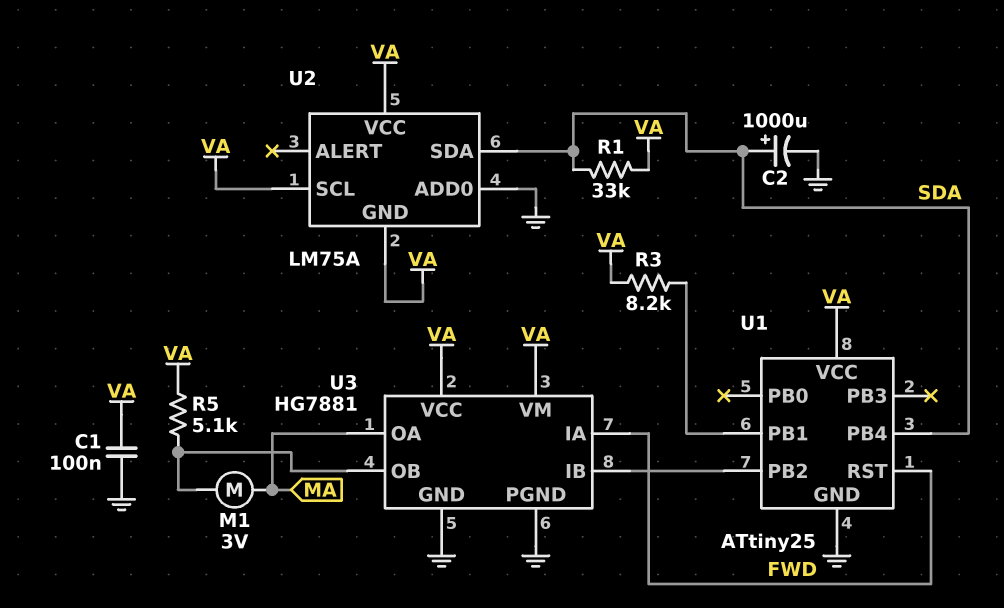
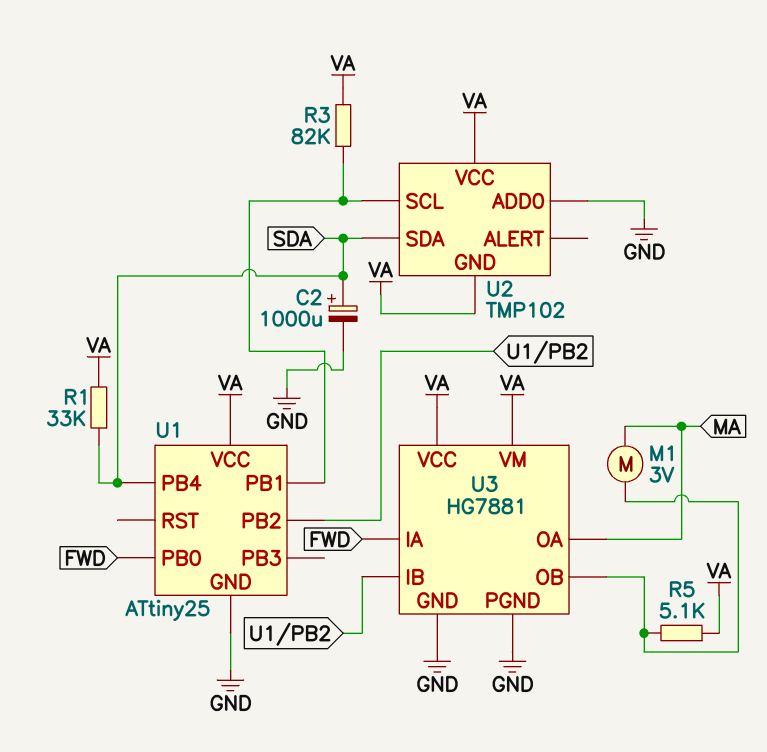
C1: 100nF (GND, VA) -> none
R3: 8.2k (U1/PB1, VA) -> 82k (U1/PB1, VA)
U1 pin PB0: none -> FWD
U1 pin RST: FWD -> none
U2: LM75A -> TMP102
U2 pin SCL: VA -> U1/PB1

